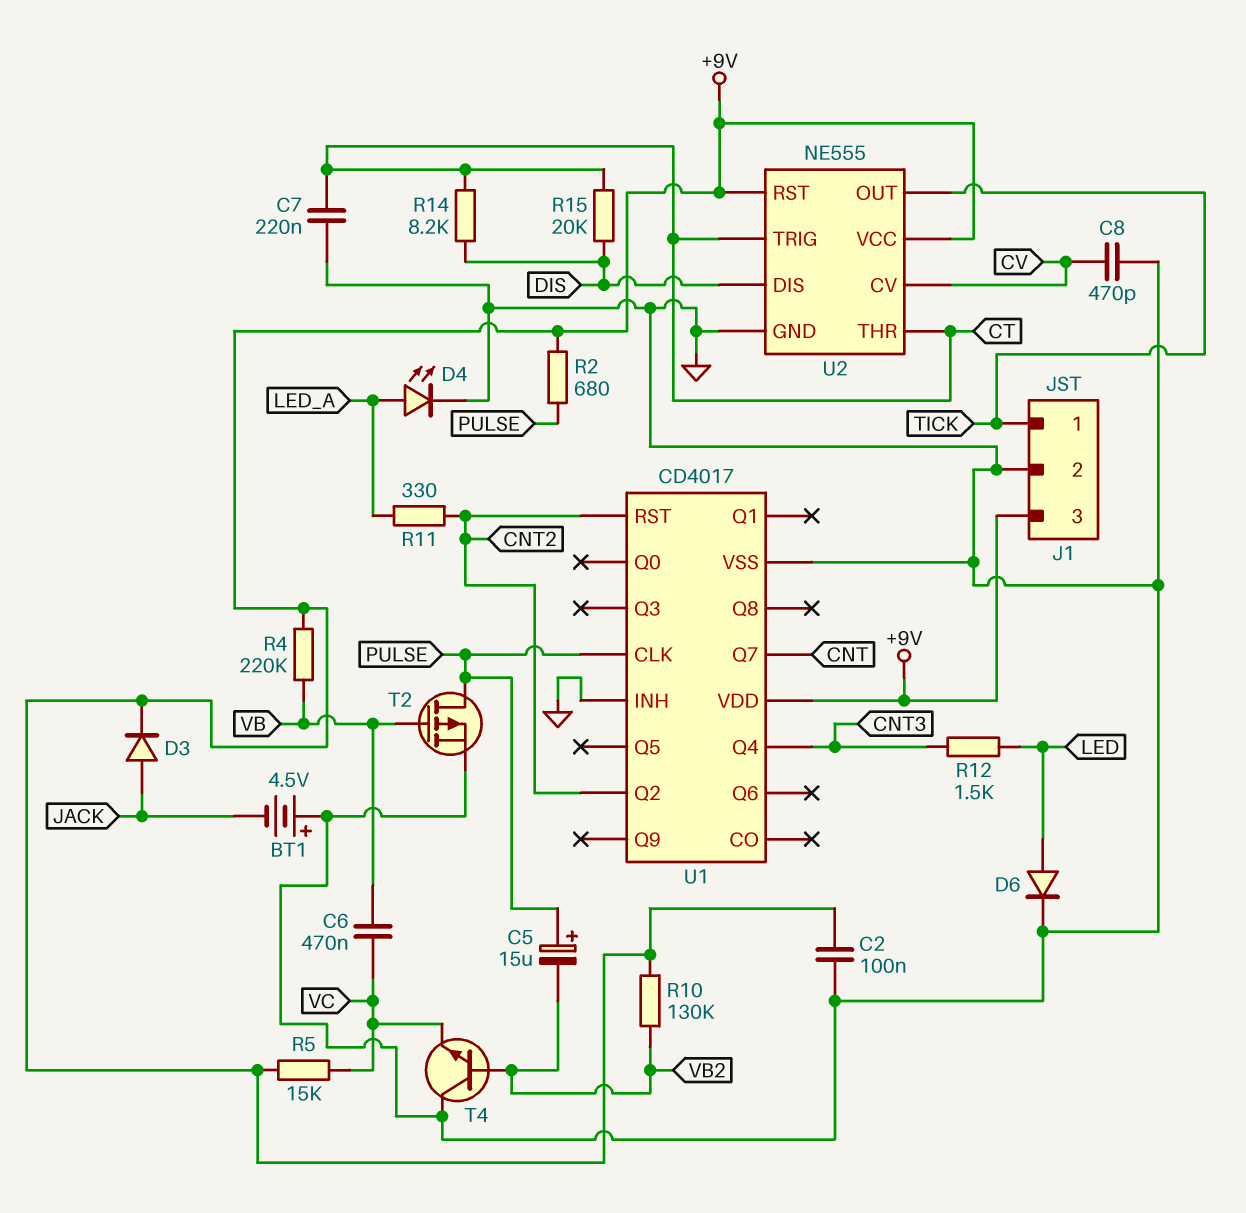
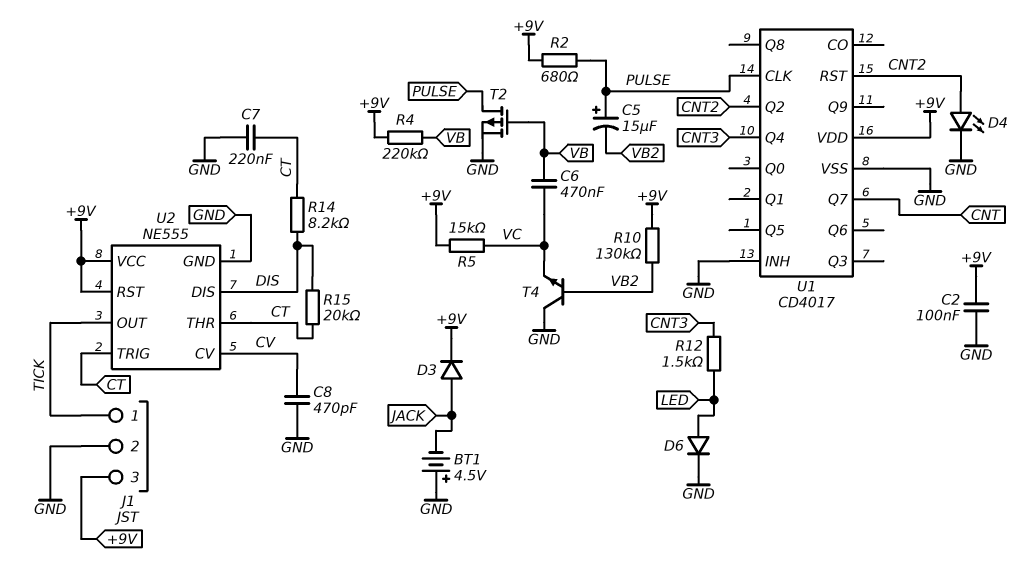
D4: LED (A LED_A, K GND) -> LED (A CNT2, K GND)
R11: 330 (CNT2, LED_A) -> none

